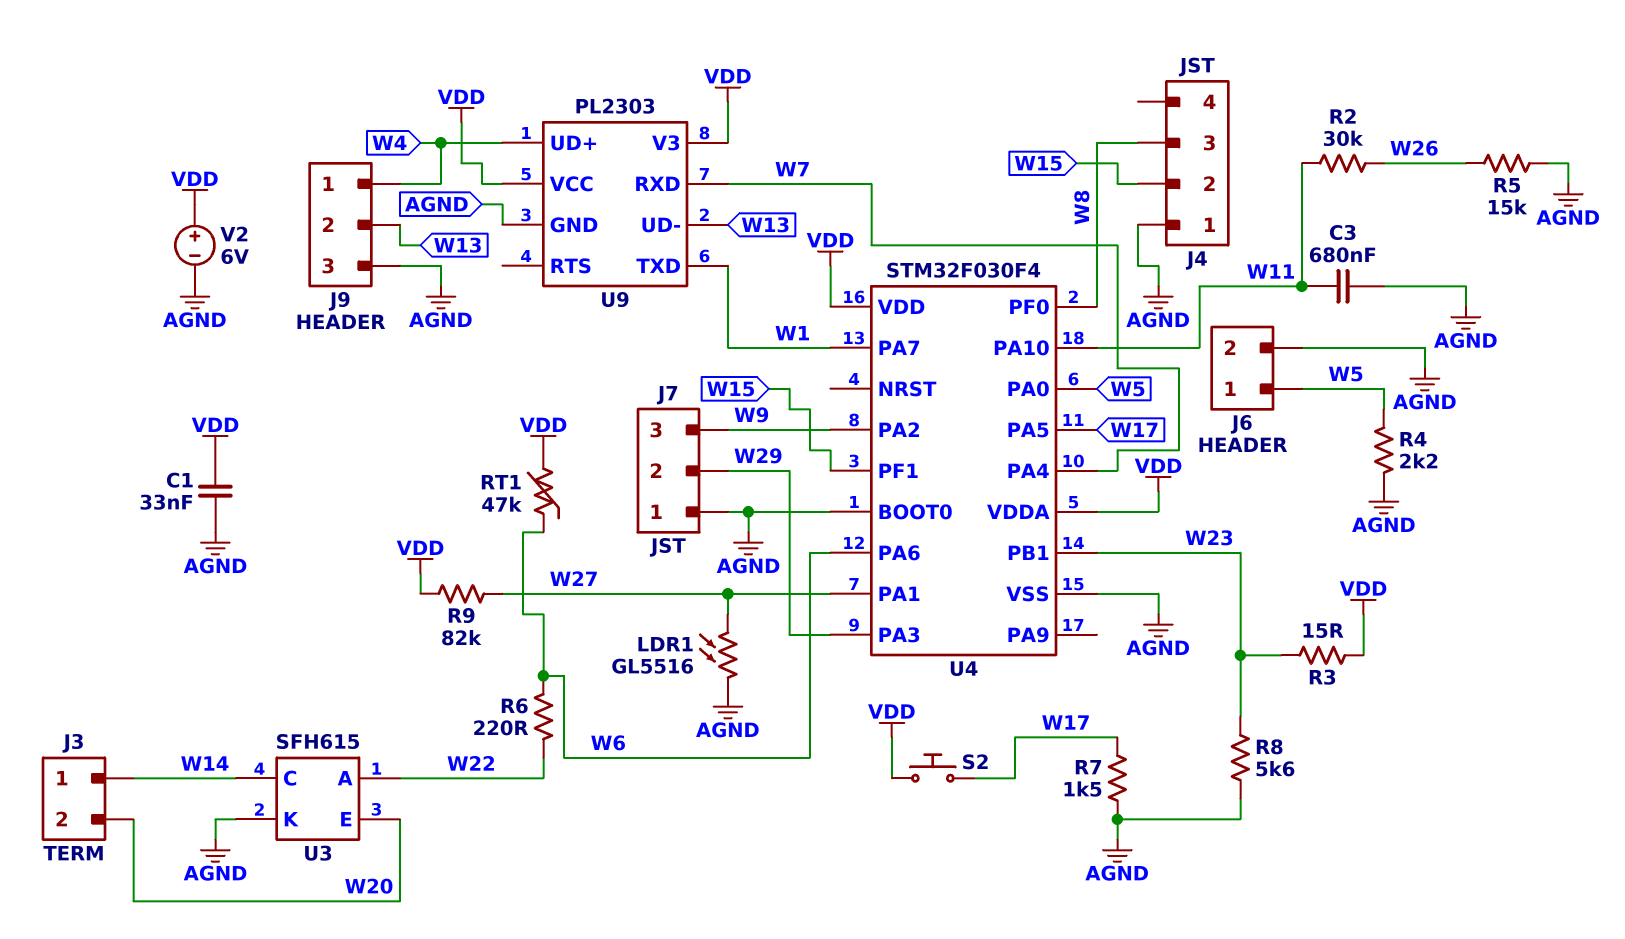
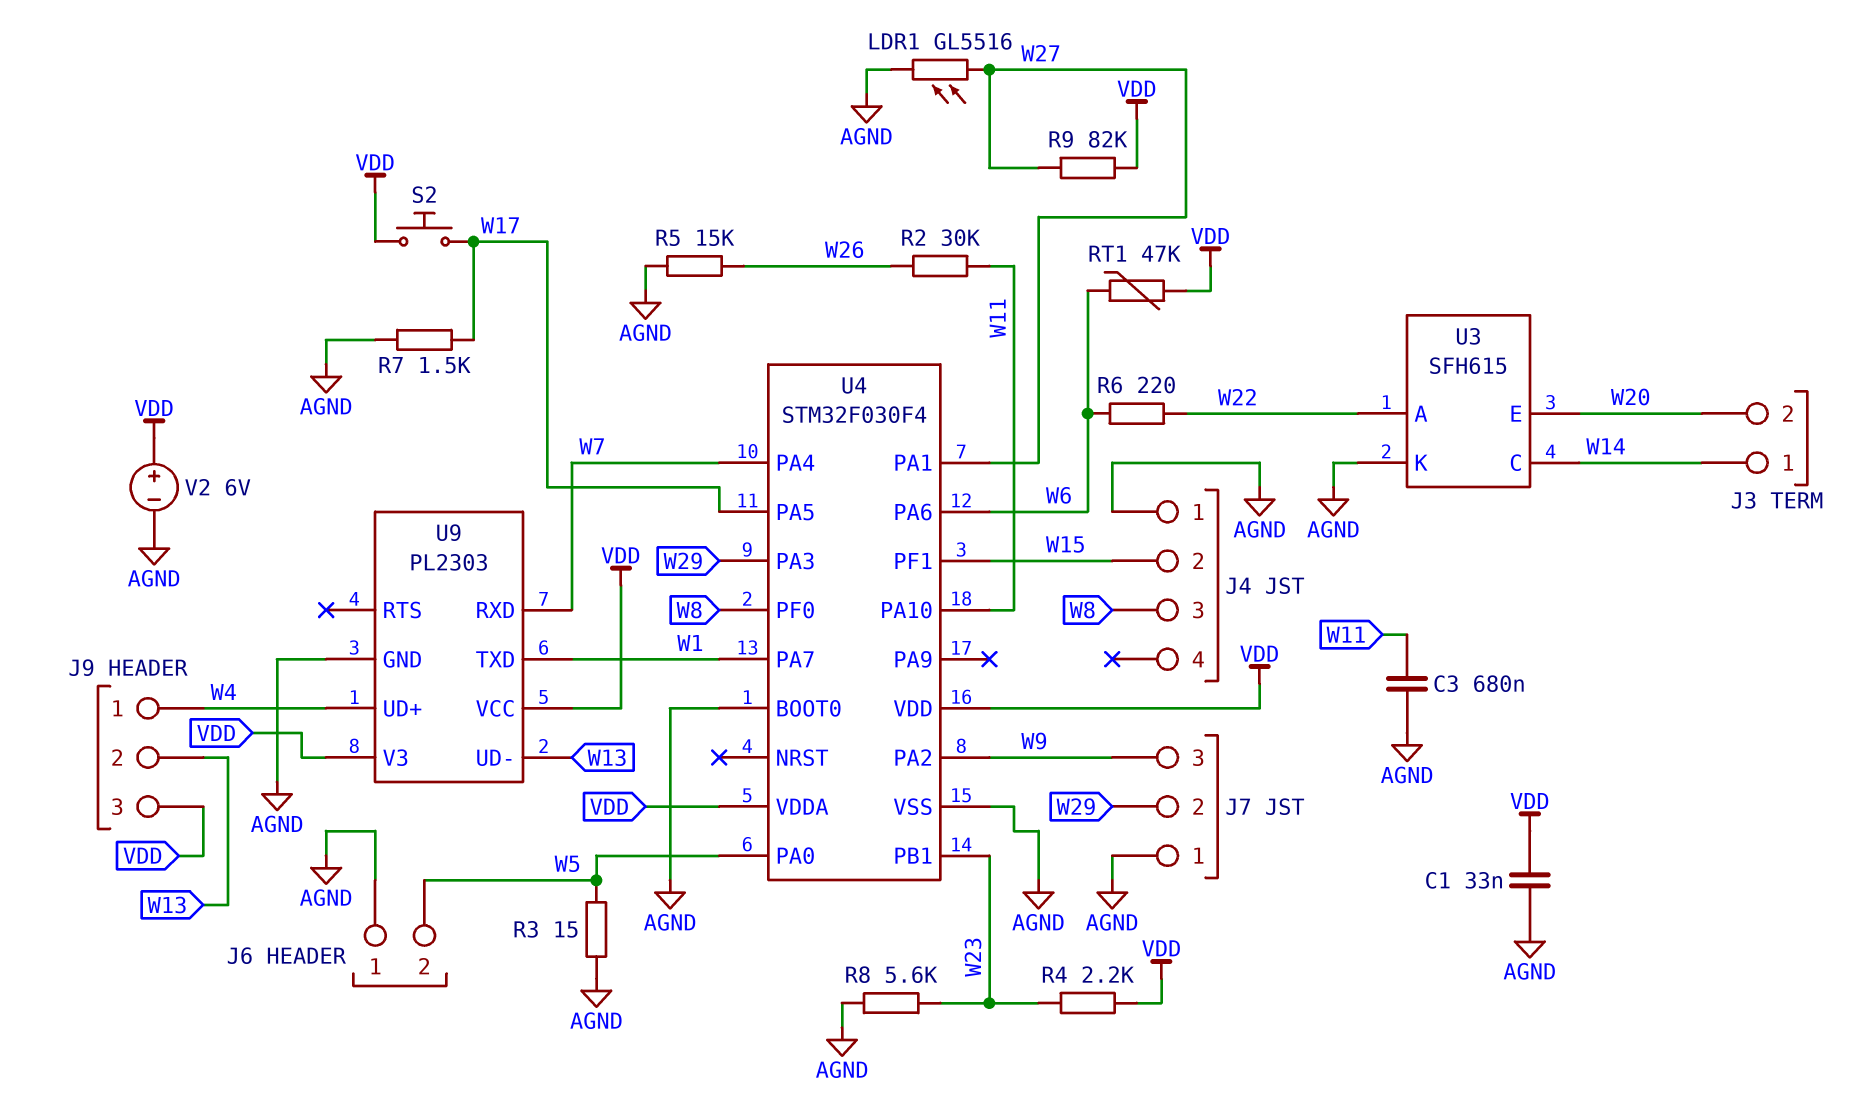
J6 pin 1: W5 -> AGND
J6 pin 2: AGND -> W5
J9 pin 3: AGND -> VDD
R3: 15 (VDD, W23) -> 15 (AGND, W5)
R4: 2.2k (AGND, W5) -> 2.2k (VDD, W23)

